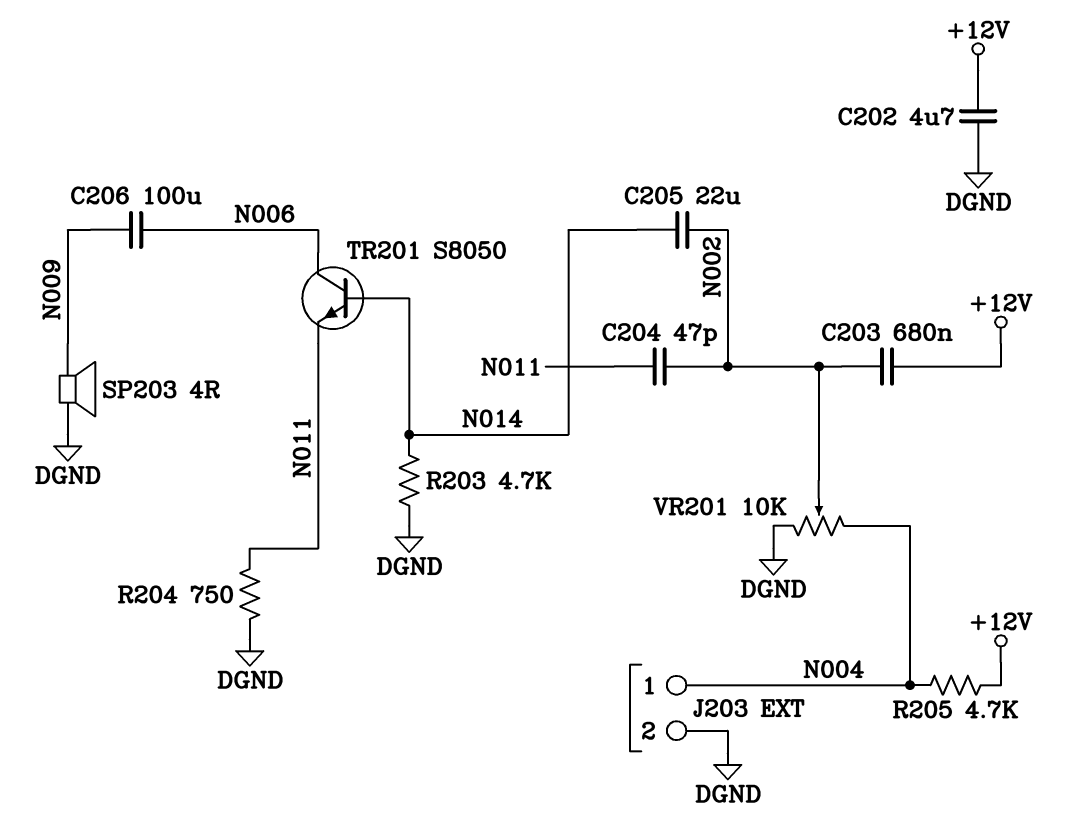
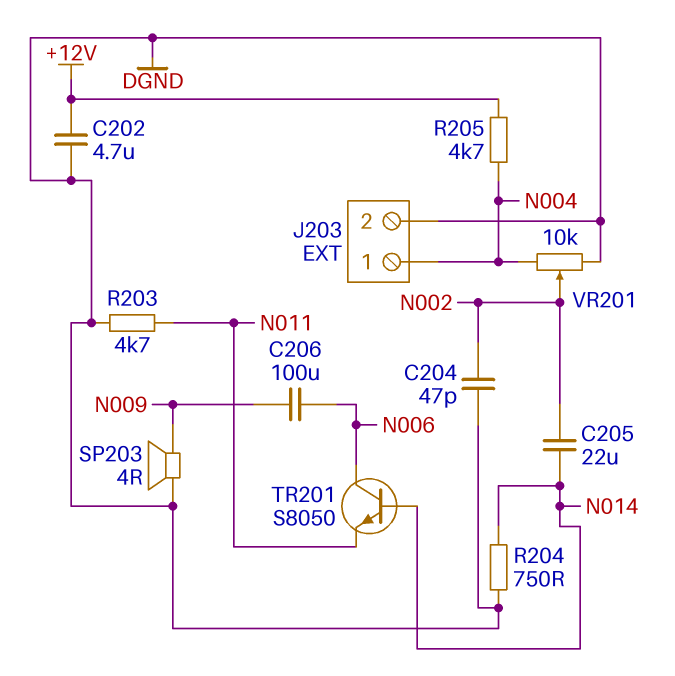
C203: 680nF (+12V, N002) -> none
C204: 47pF (N002, N011) -> 47pF (DGND, N002)
R203: 4.7k (DGND, N014) -> 4.7k (DGND, N011)
R204: 750 (DGND, N011) -> 750 (DGND, N014)

